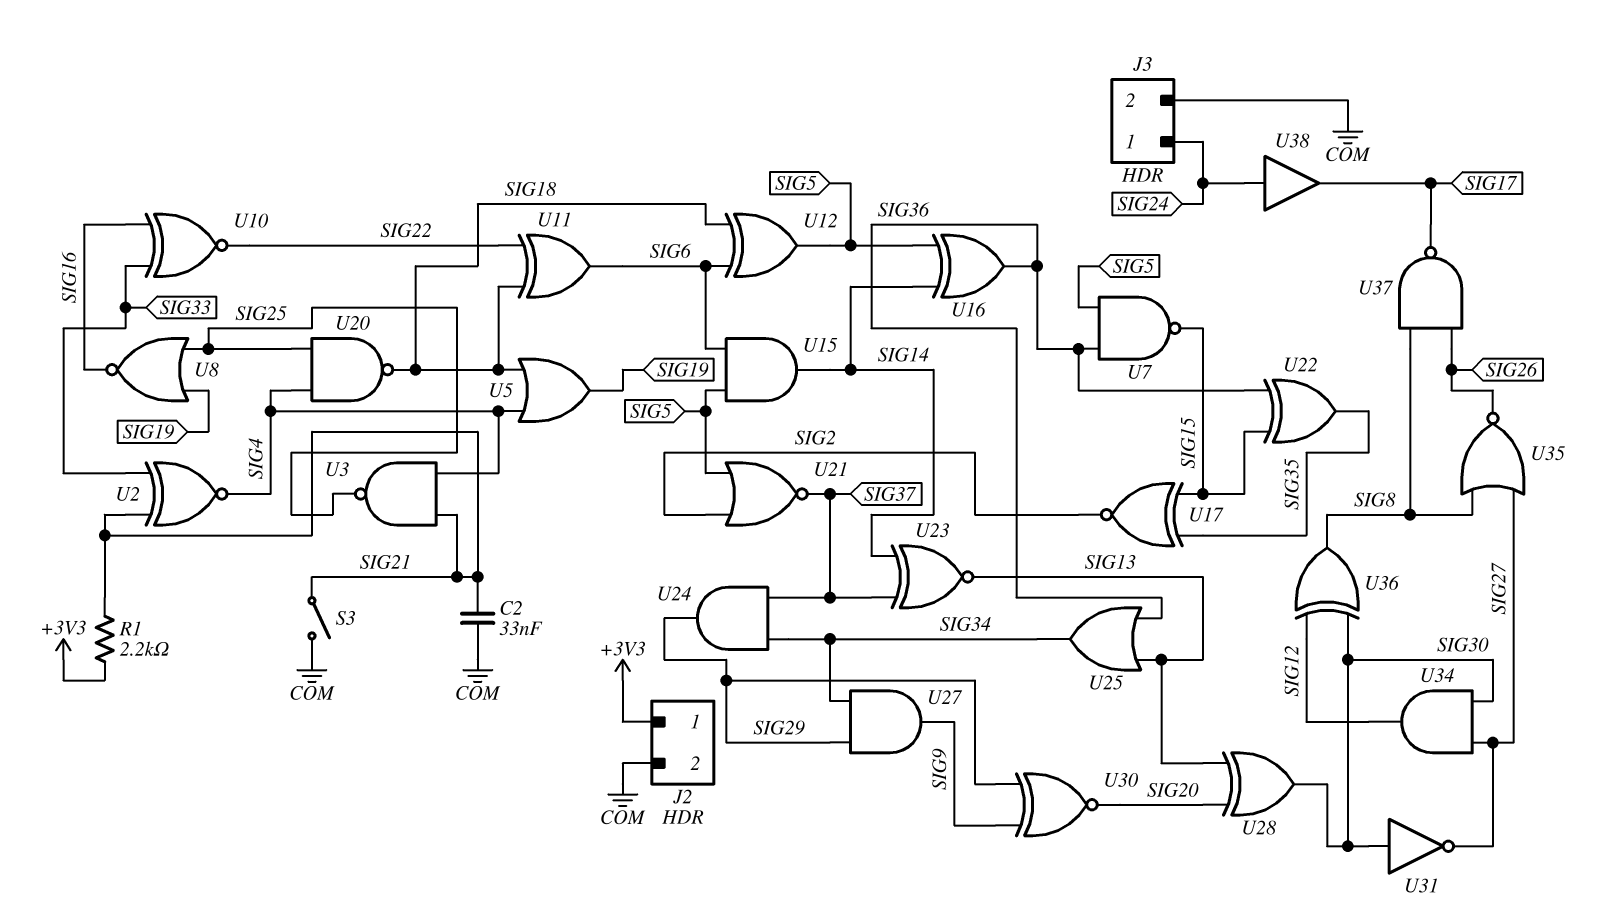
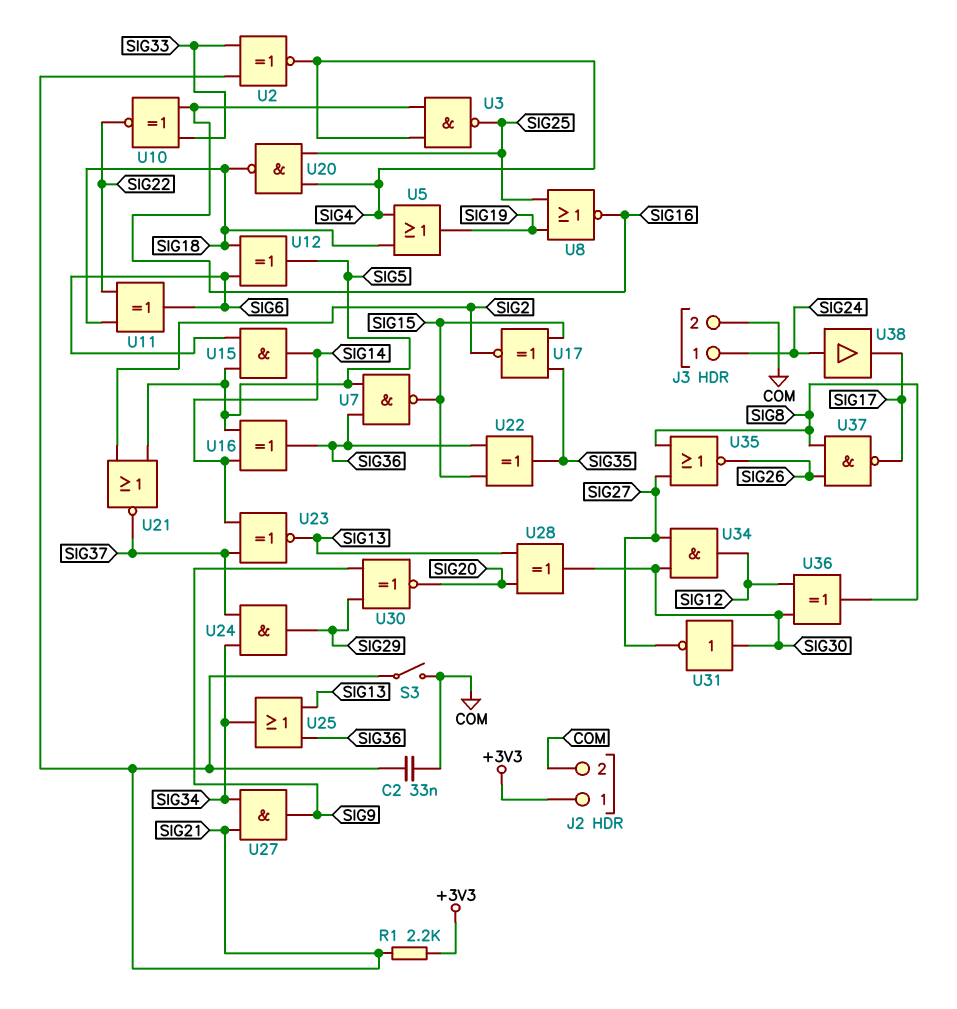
U3: NAND (in SIG4, in SIG21, out SIG25) -> NAND (in SIG4, in SIG16, out SIG25)
U27: AND (in SIG29, in SIG34, out SIG9) -> AND (in SIG21, in SIG34, out SIG9)

